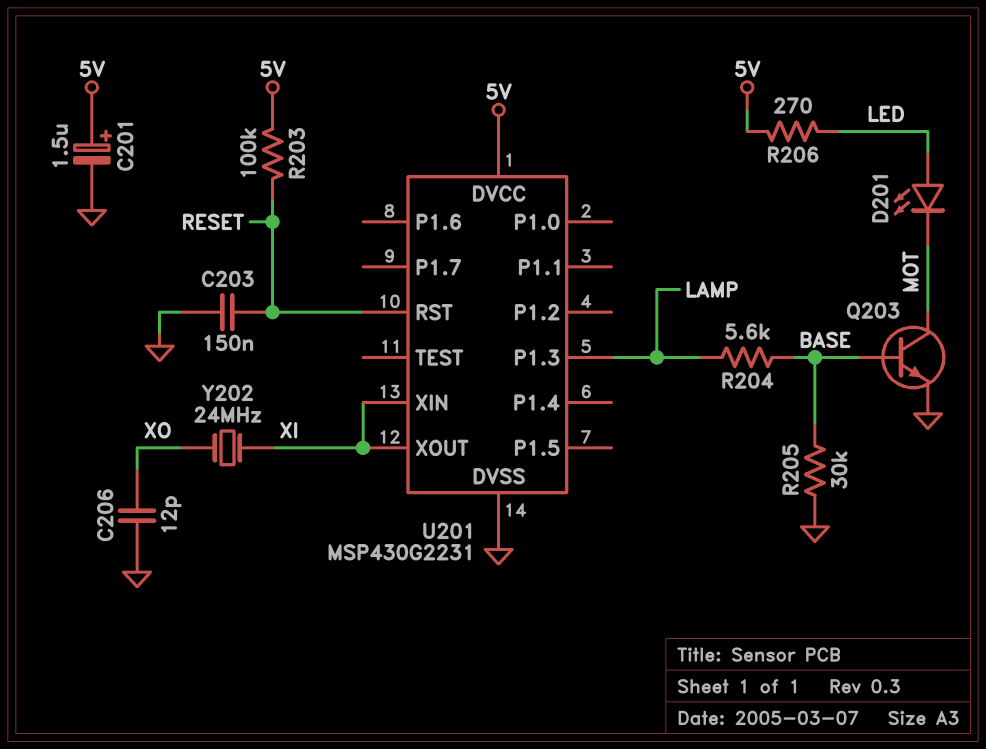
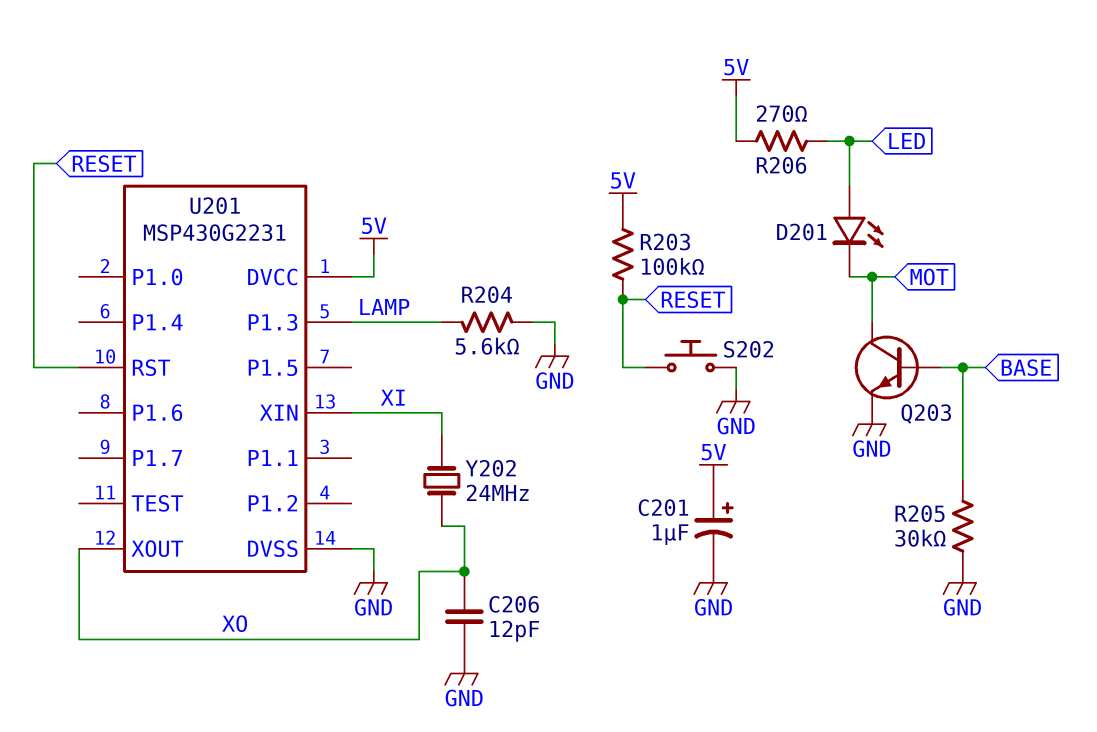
C201: 1.5uF (plus 5V, minus GND) -> 1uF (plus 5V, minus GND)
C203: 150nF (GND, RESET) -> none
R204: 5.6k (BASE, LAMP) -> 5.6k (GND, LAMP)
S202: none -> button (GND, RESET)
U201 pin XOUT: XI -> XO

